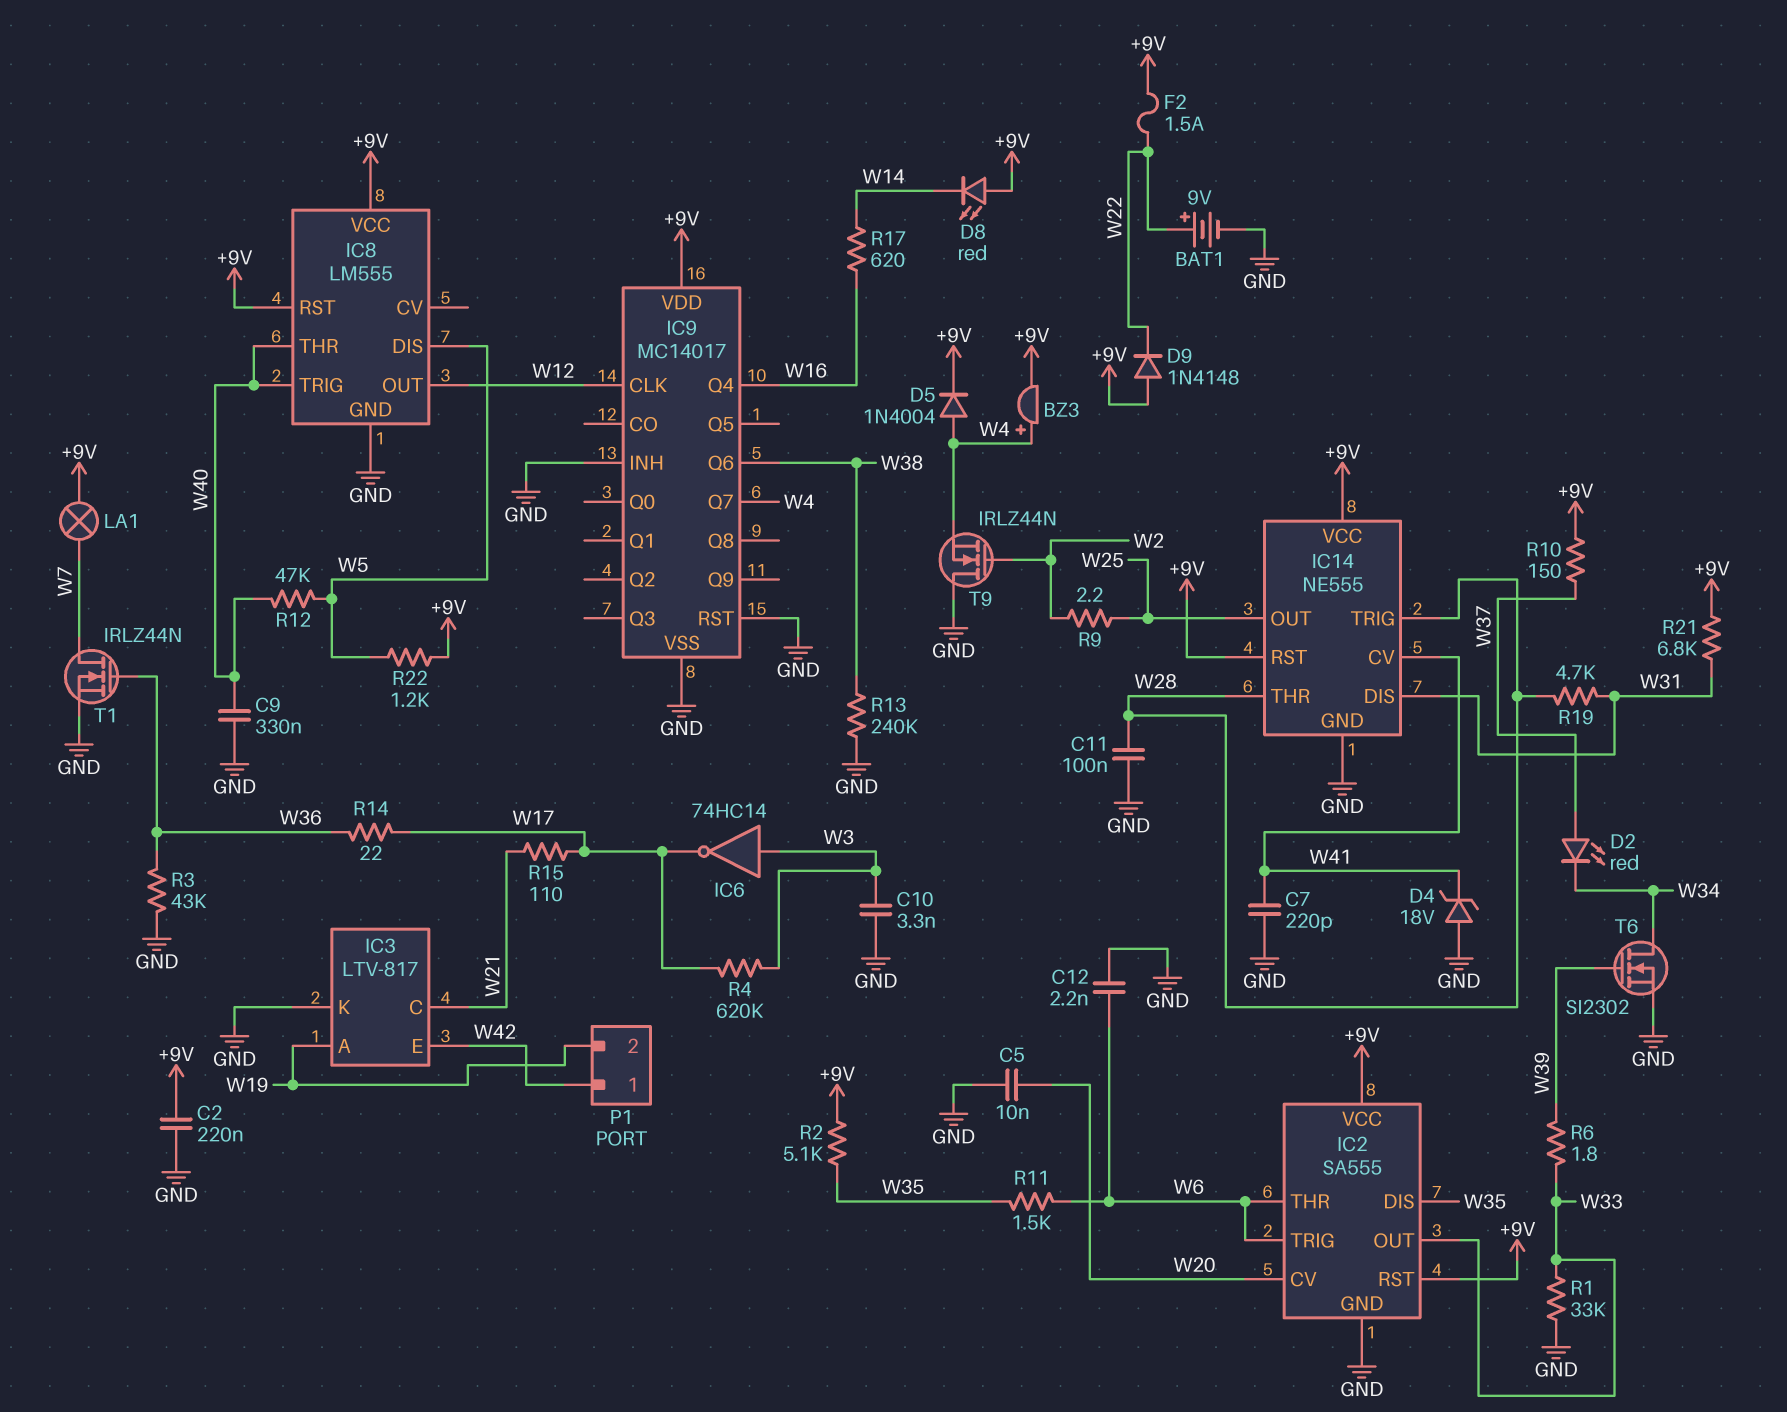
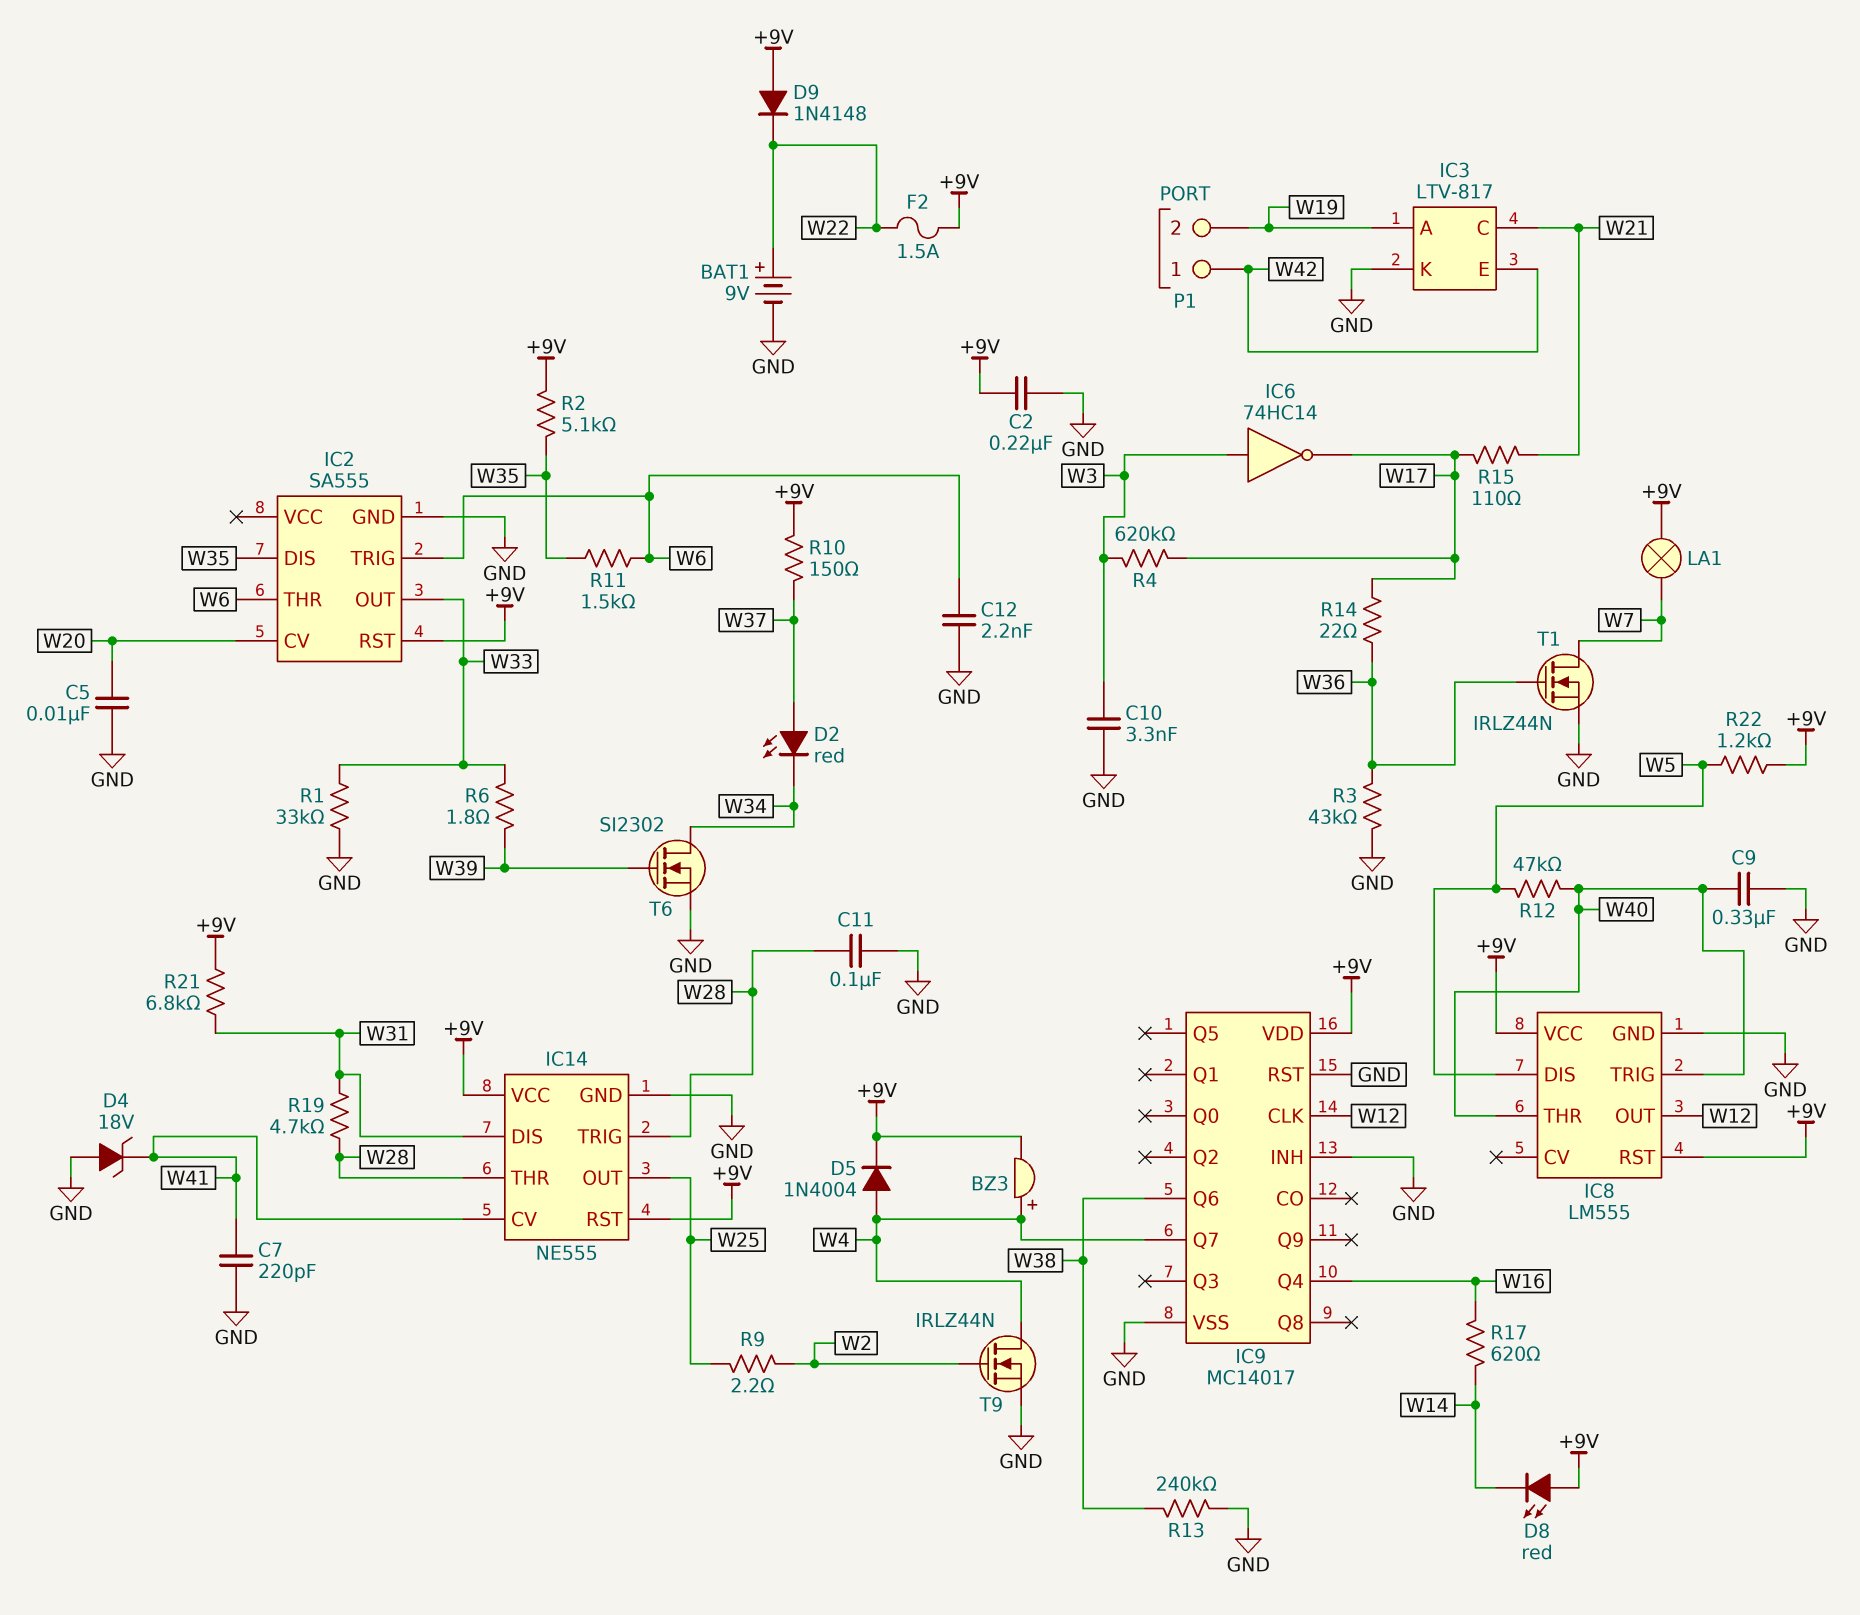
IC2 pin VCC: +9V -> none
T9: NMOS IRLZ44N (G W2, D GND, S W4) -> NMOS IRLZ44N (G W2, D W4, S GND)

